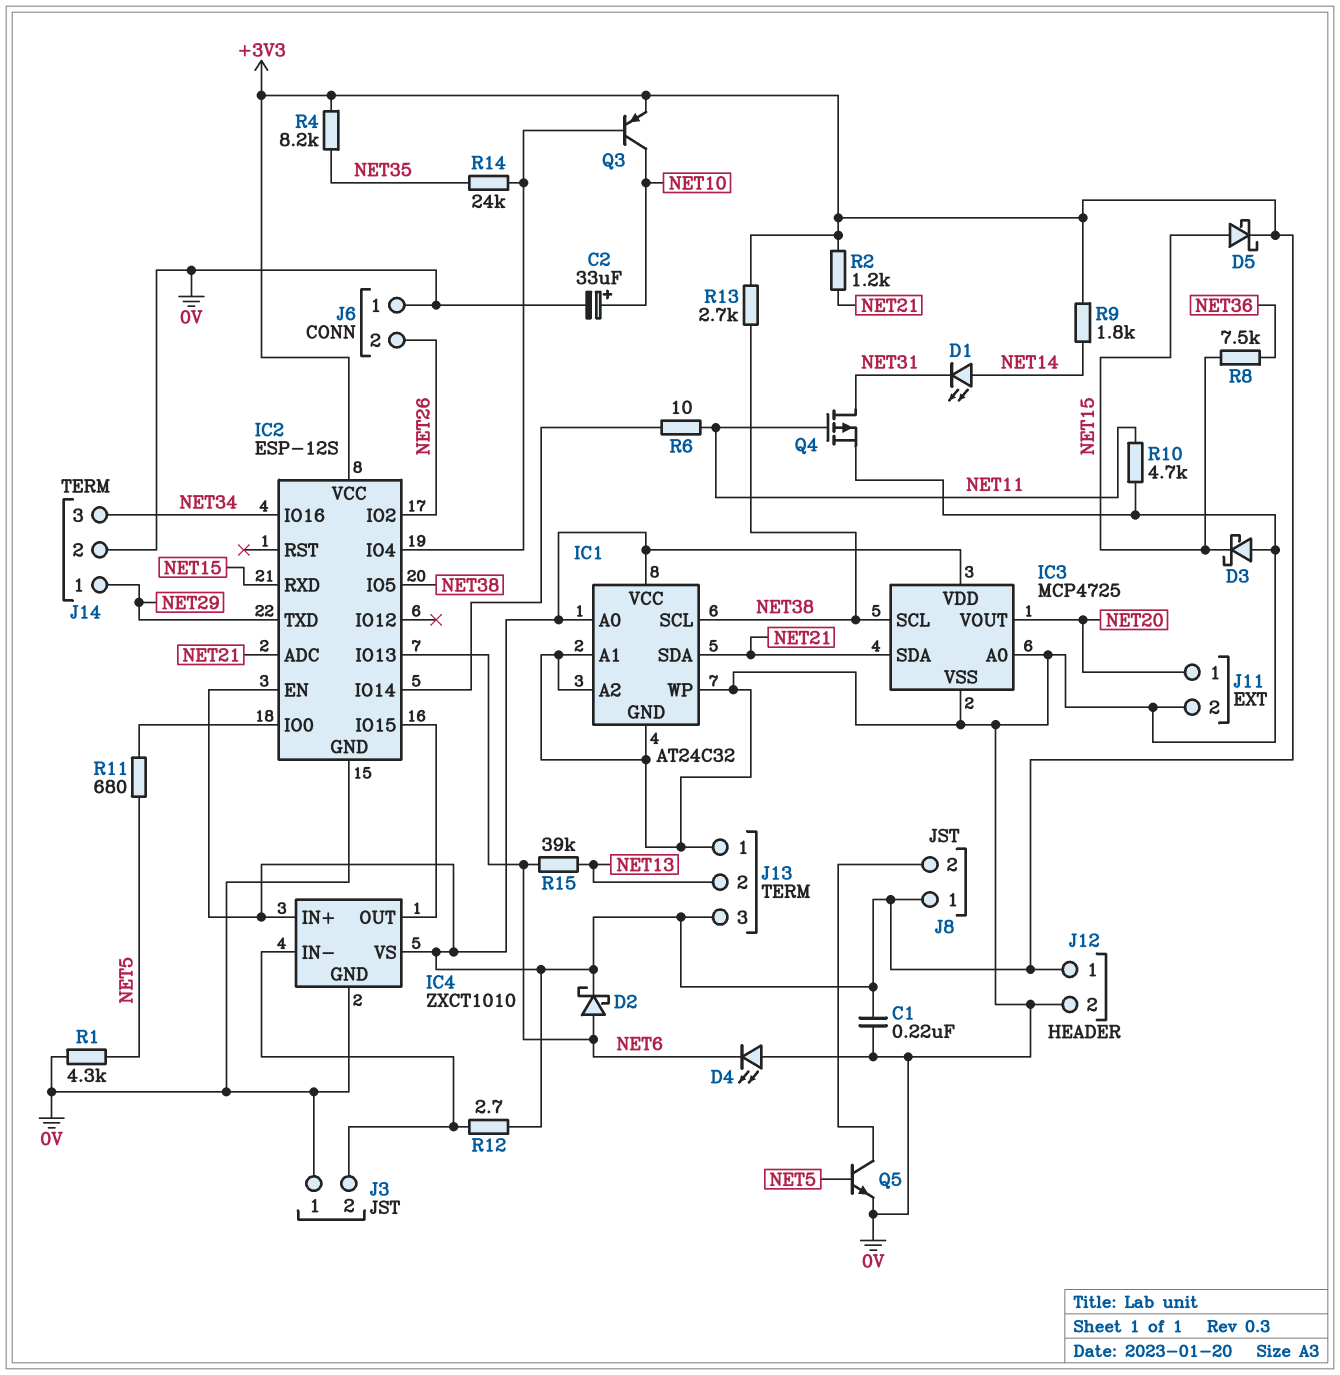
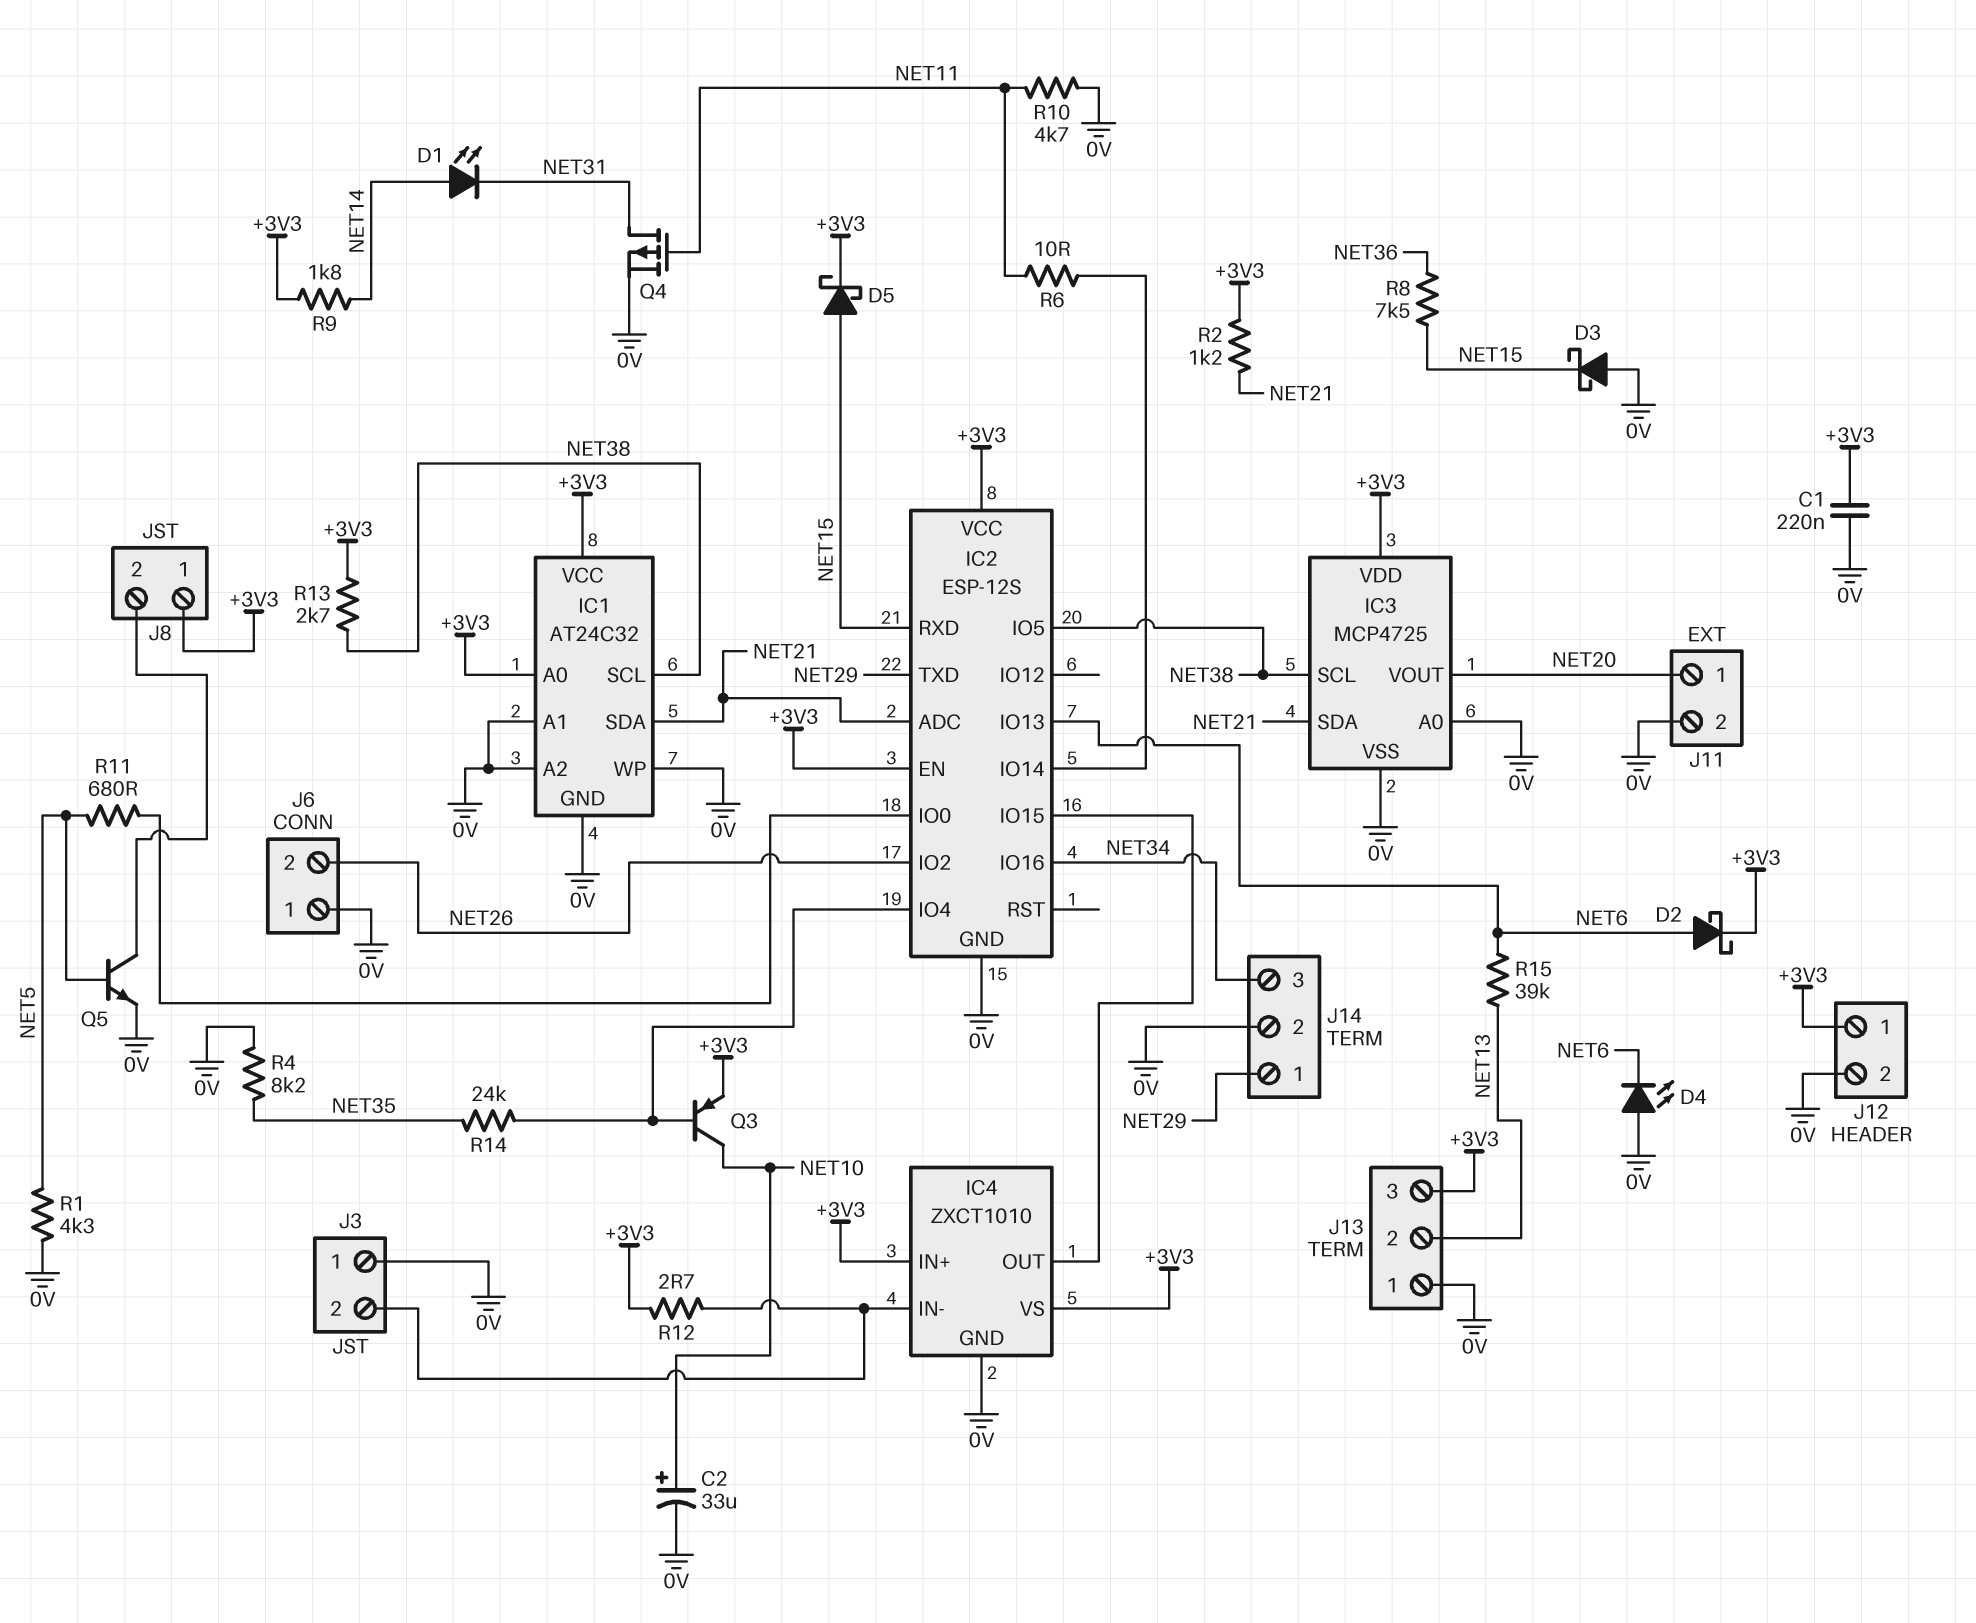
R4: 8.2k (+3V3, NET35) -> 8.2k (0V, NET35)

